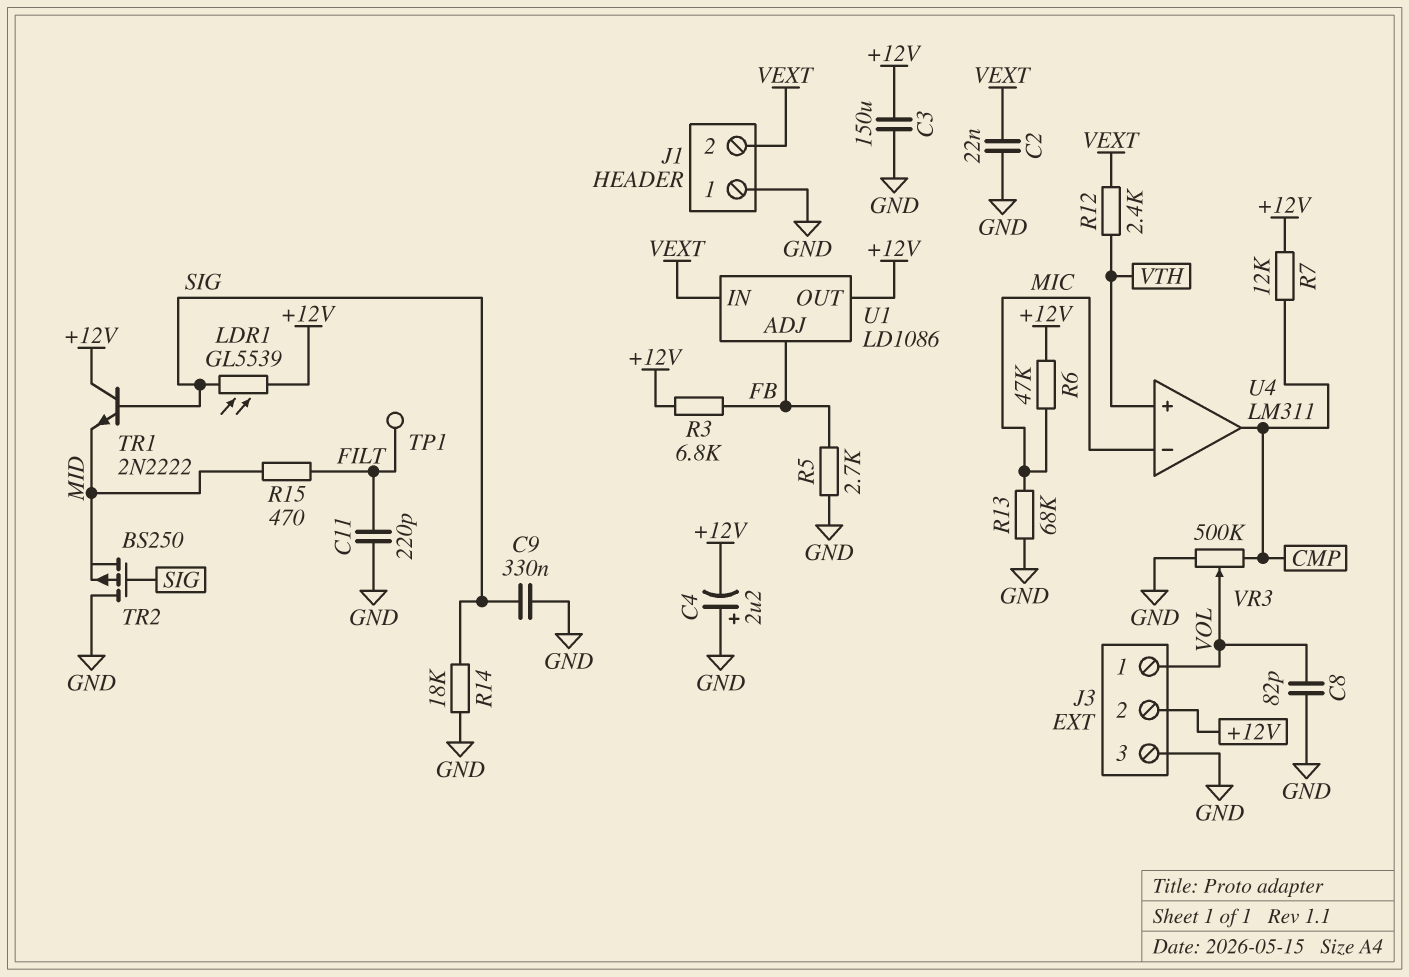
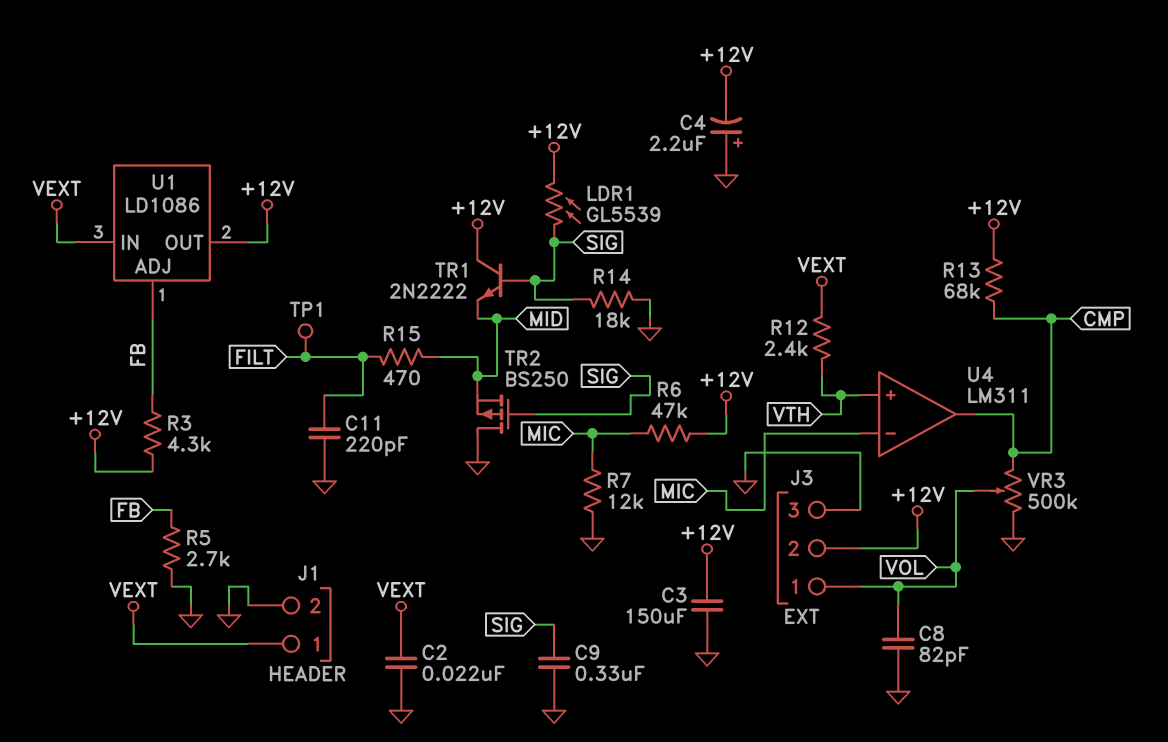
J1 pin 1: GND -> VEXT
J1 pin 2: VEXT -> GND
R3: 6.8k (+12V, FB) -> 4.3k (+12V, FB)
R7: 12k (+12V, CMP) -> 12k (GND, MIC)
R13: 68k (GND, MIC) -> 68k (+12V, CMP)

